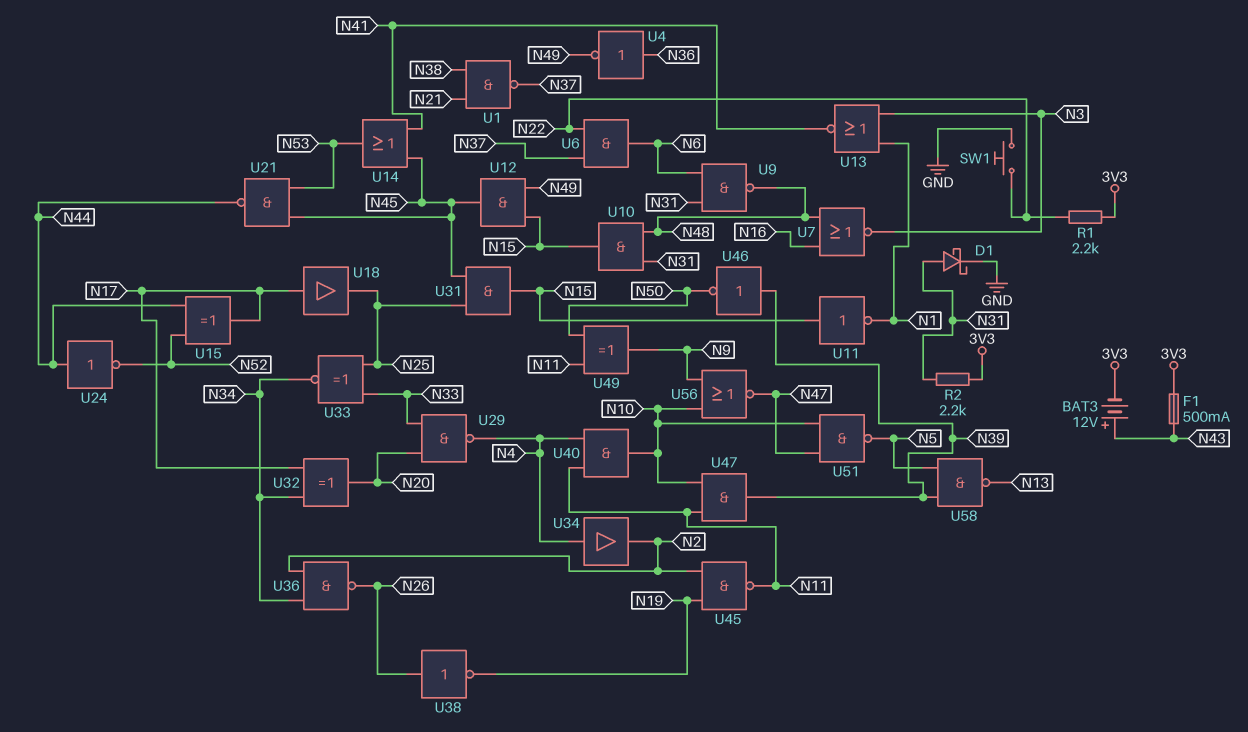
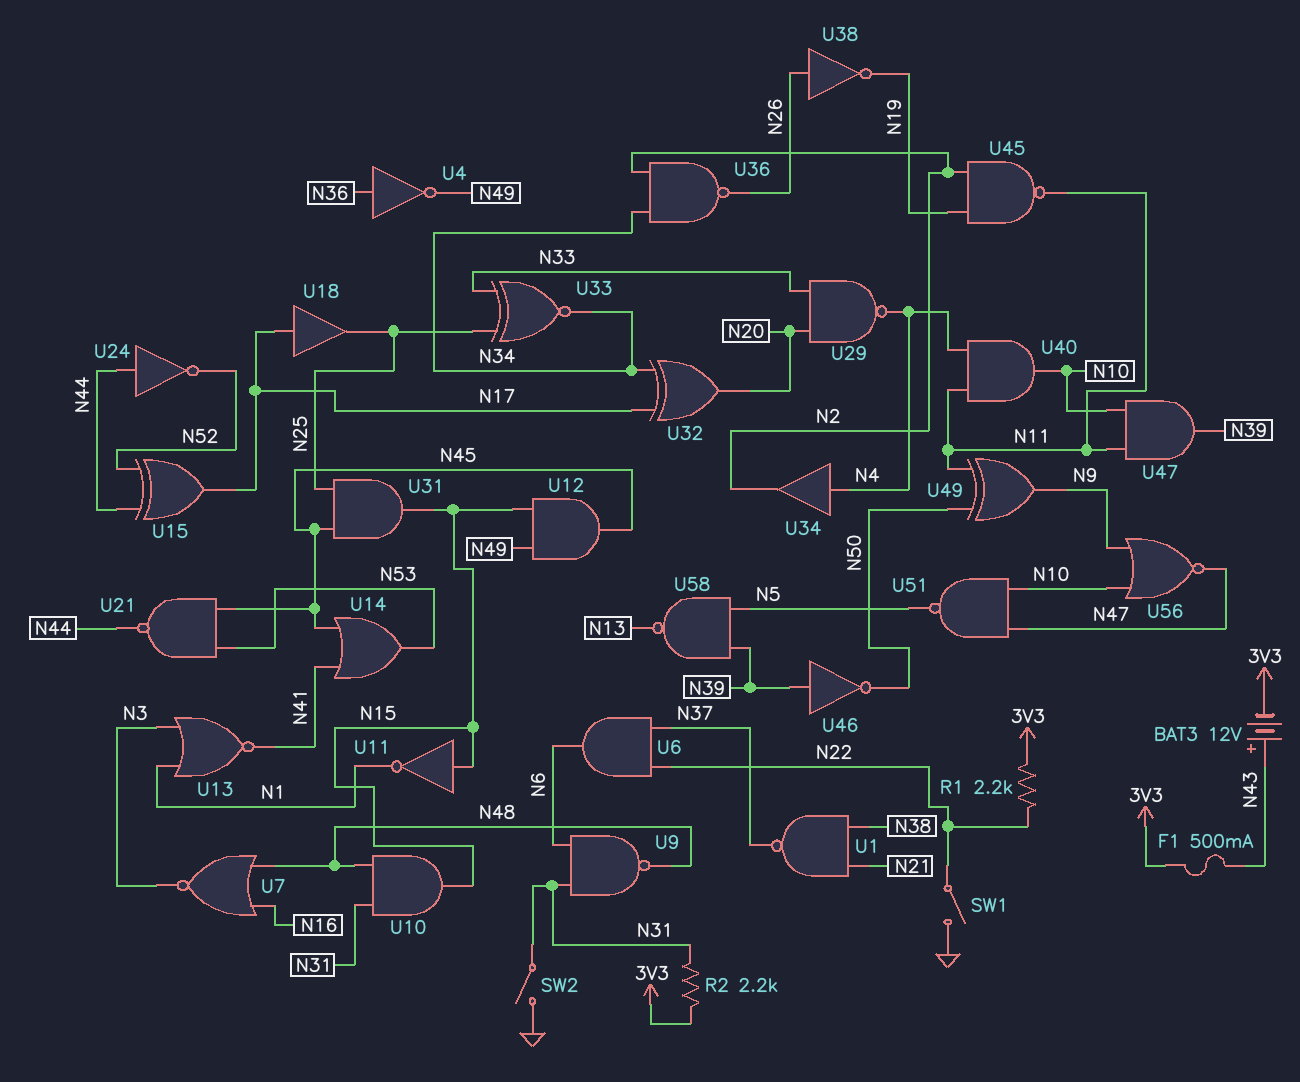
D1: schottky (A N31, K GND) -> none
SW1: button (GND, N22) -> switch (GND, N22)
SW2: none -> switch (GND, N31)

